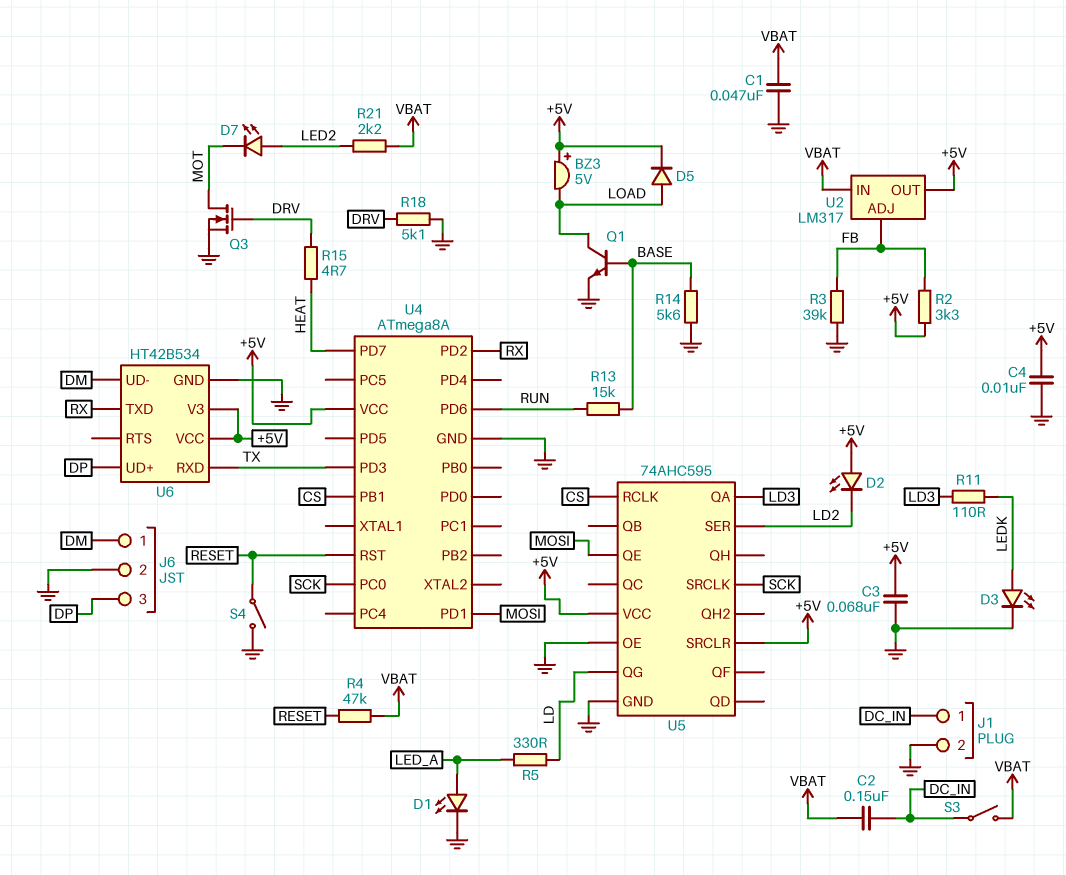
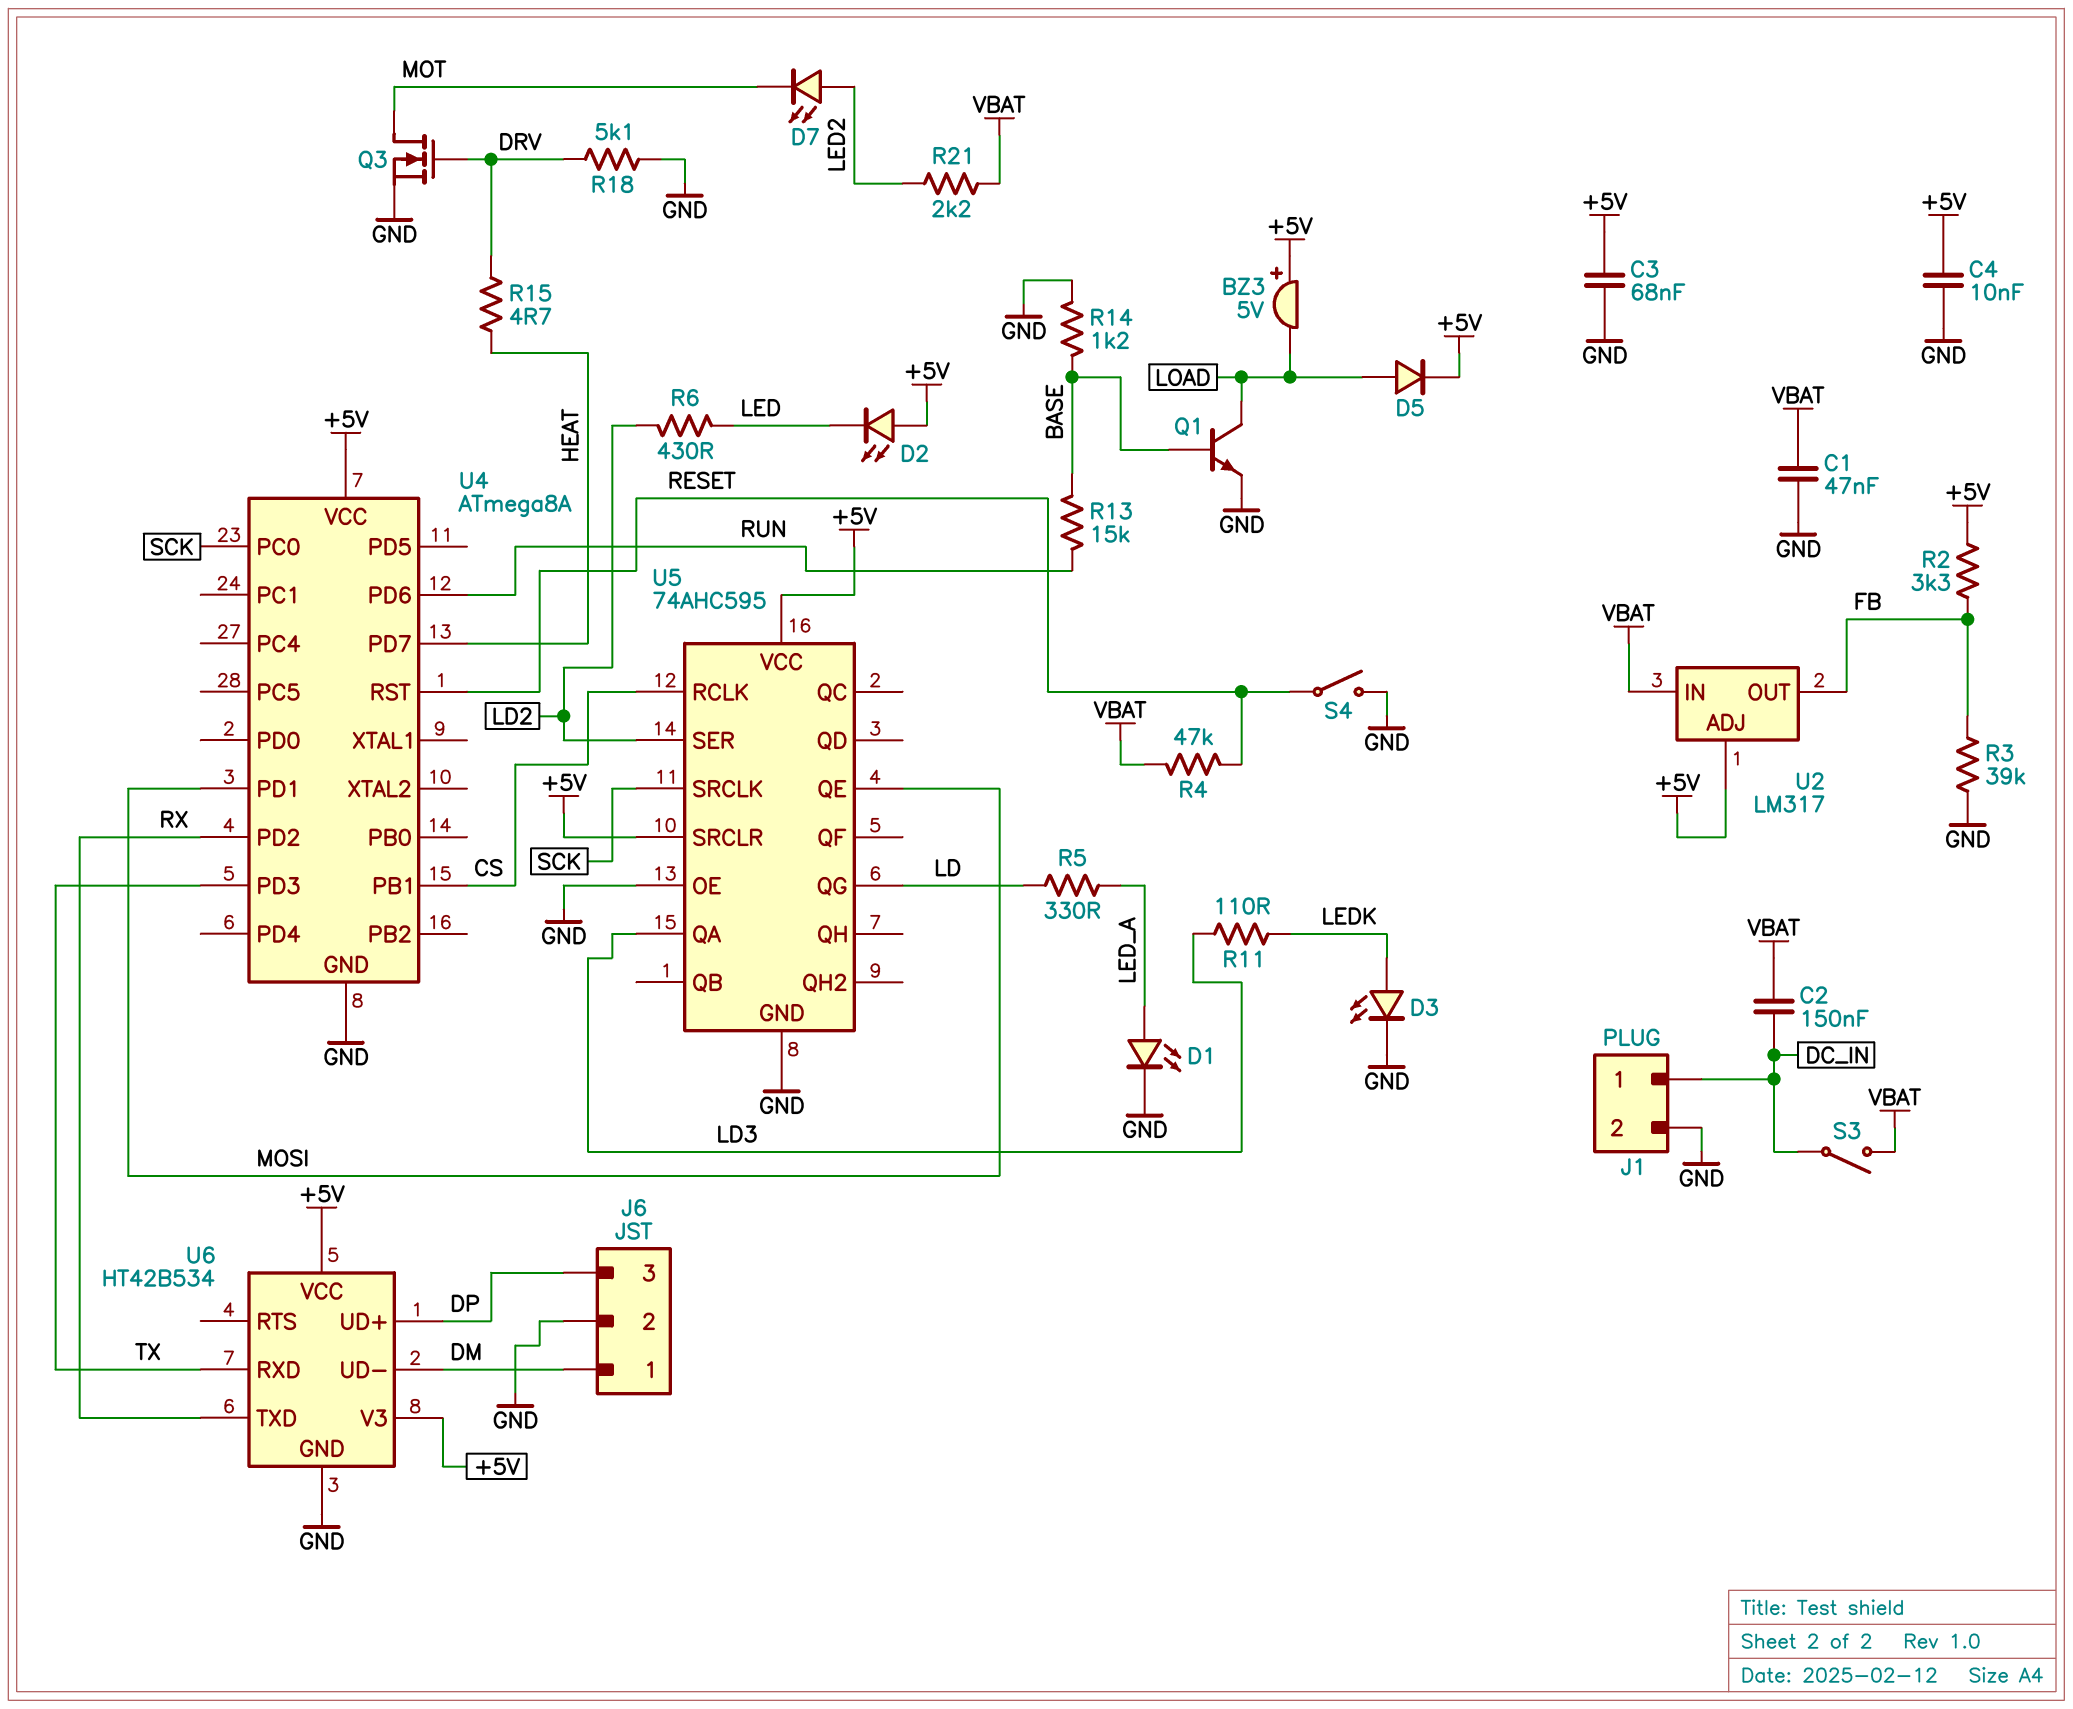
D2: LED (A +5V, K LD2) -> LED (A +5V, K LED)
R6: none -> 430 (LD2, LED)
R14: 5.6k (BASE, GND) -> 1.2k (BASE, GND)
U2 pin ADJ: FB -> +5V
U2 pin OUT: +5V -> FB

